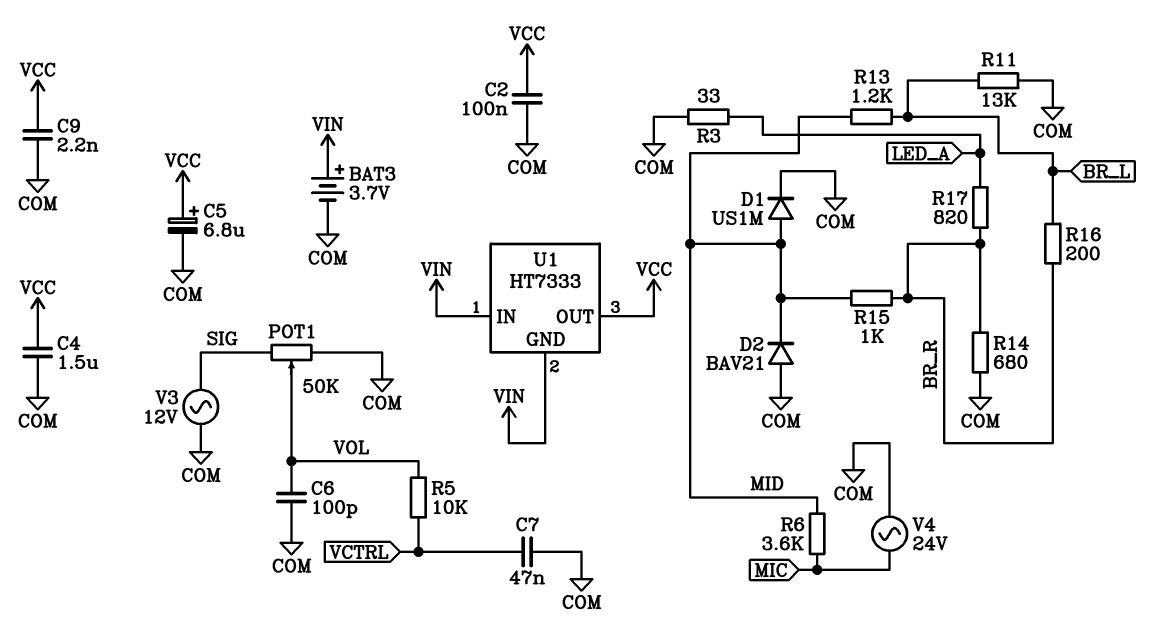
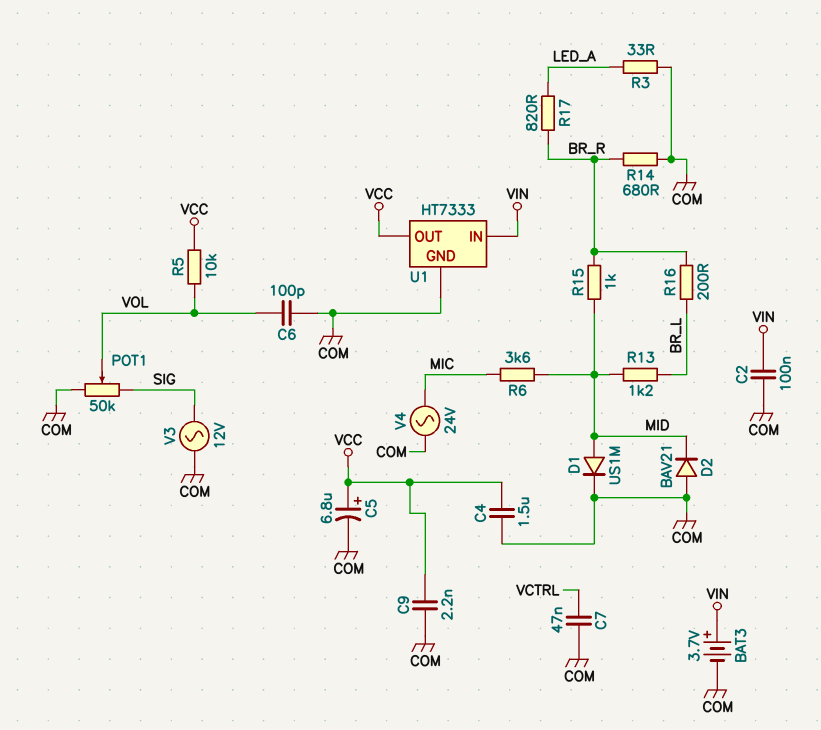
C2: 100nF (COM, VCC) -> 100nF (COM, VIN)
R5: 10k (VCTRL, VOL) -> 10k (VCC, VOL)
R11: 13k (BR_L, COM) -> none
U1 pin GND: VIN -> COM

